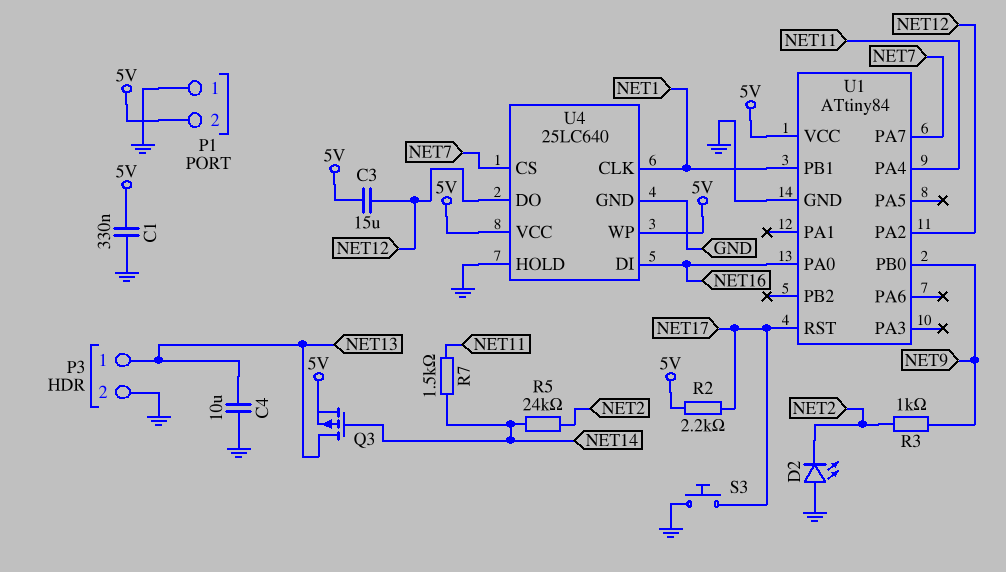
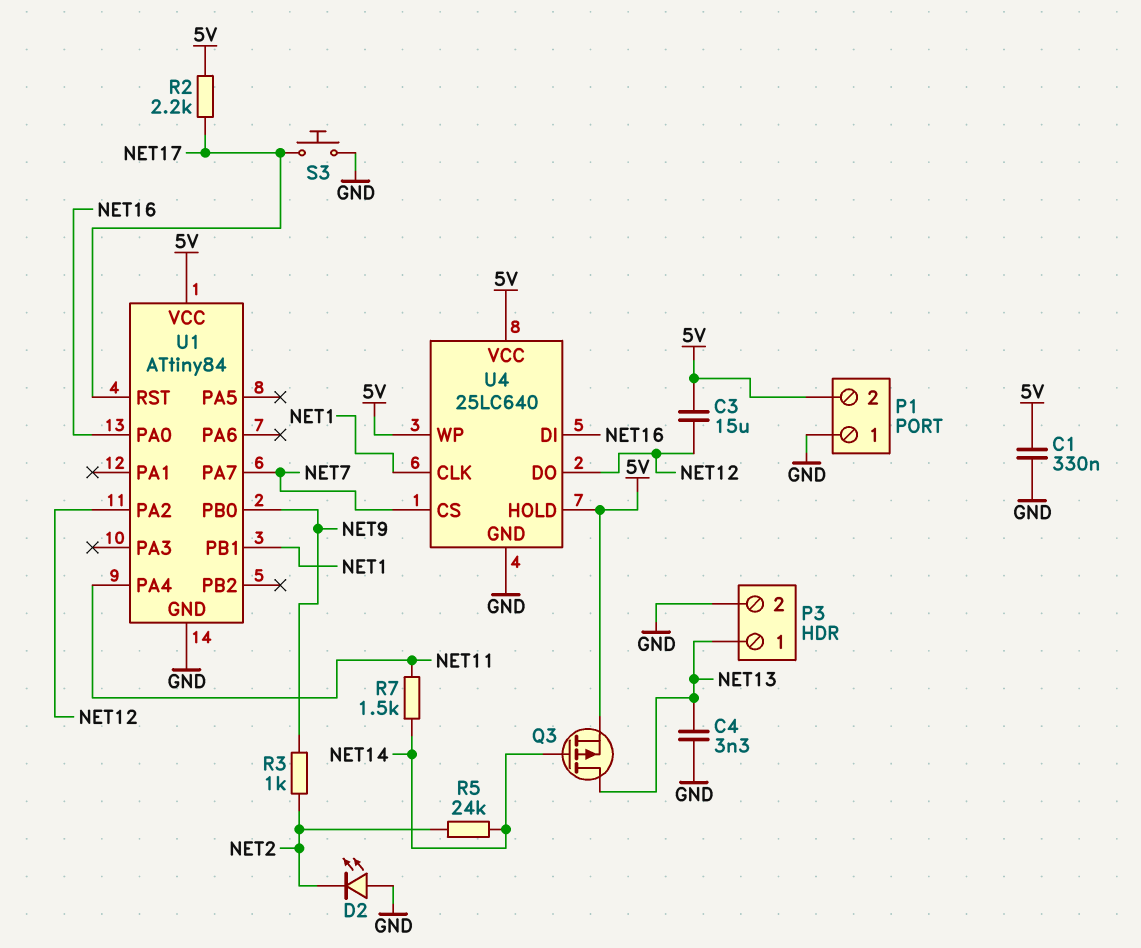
C4: 10uF (GND, NET13) -> 3.3nF (GND, NET13)
U4 pin HOLD: GND -> 5V

